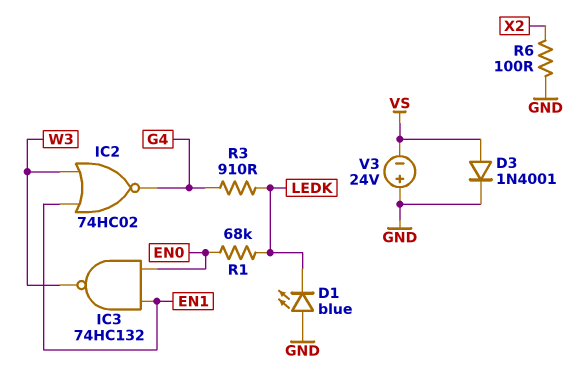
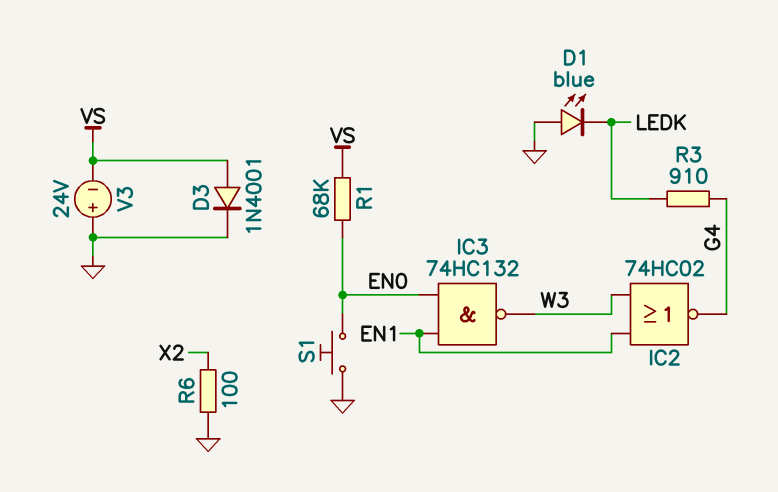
R1: 68k (EN0, LEDK) -> 68k (EN0, VS)
S1: none -> button (EN0, GND)

